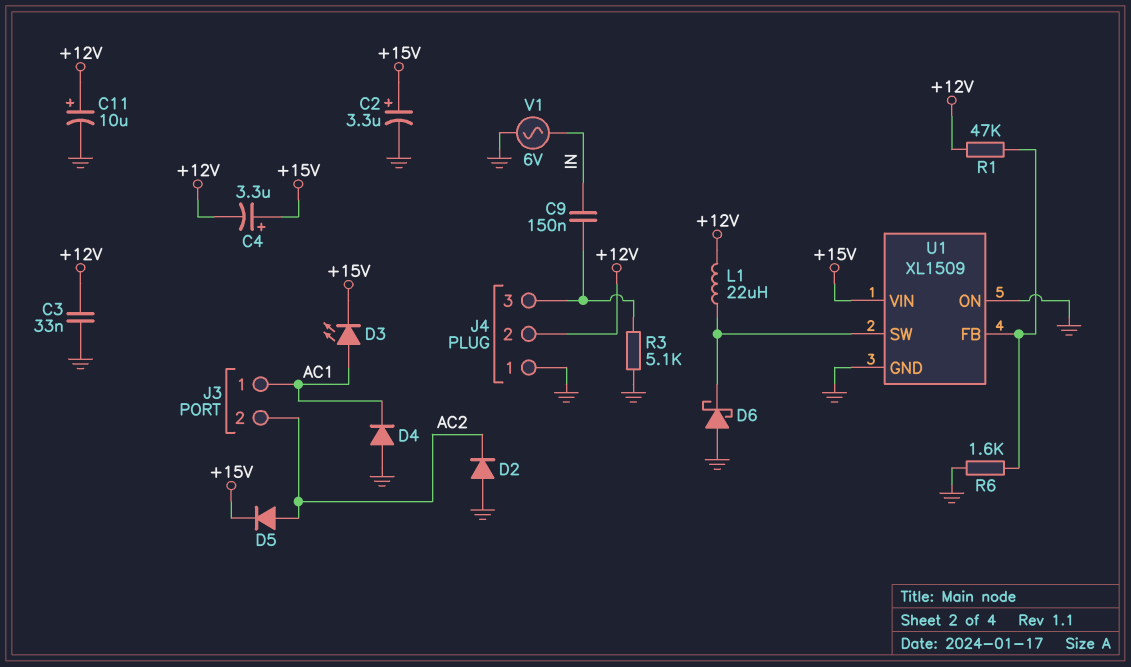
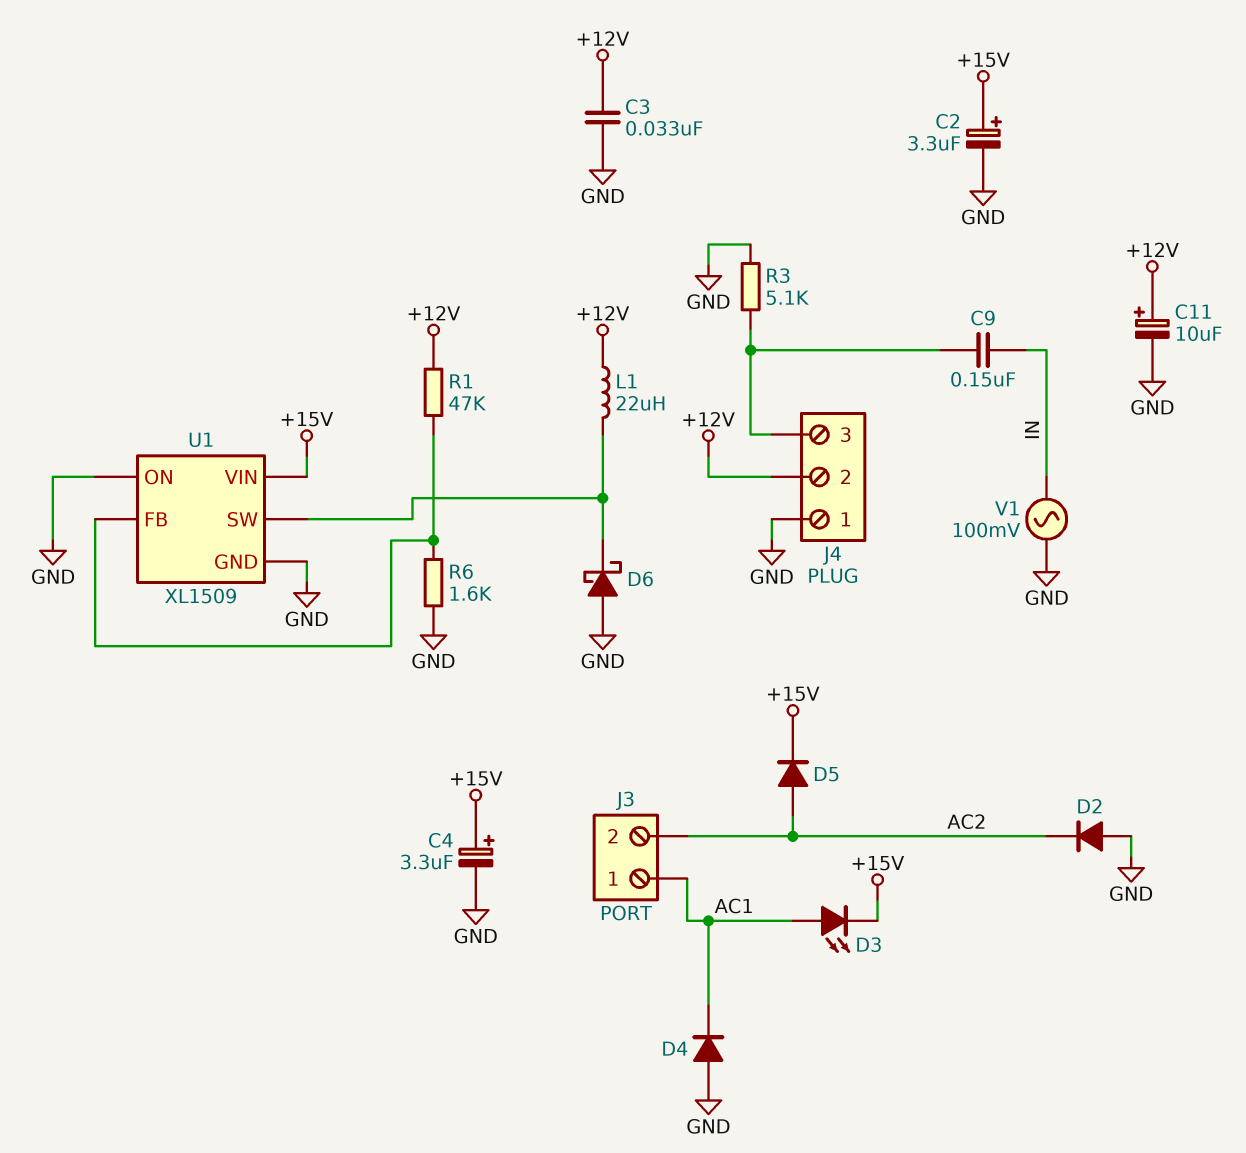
C4: 3.3uF (plus +15V, minus +12V) -> 3.3uF (plus +15V, minus GND)
V1: AC 6V (GND, IN) -> AC 100mV (GND, IN)

